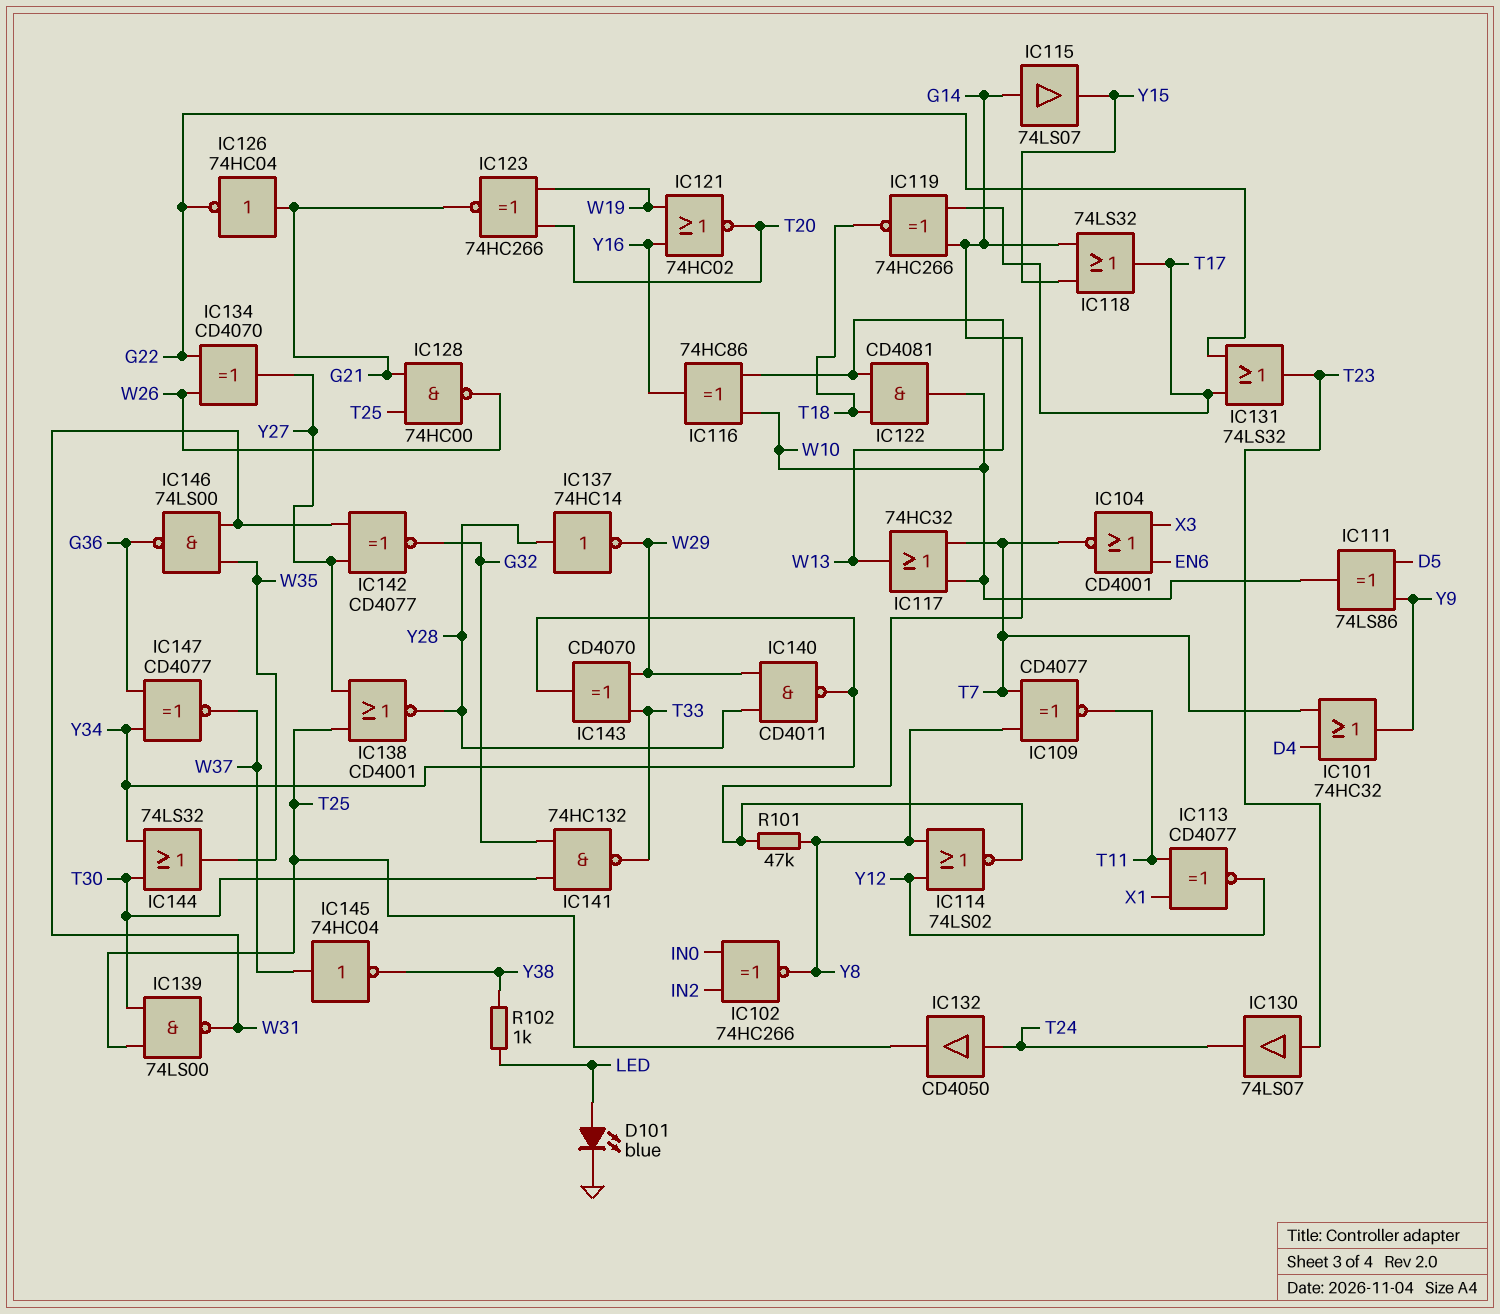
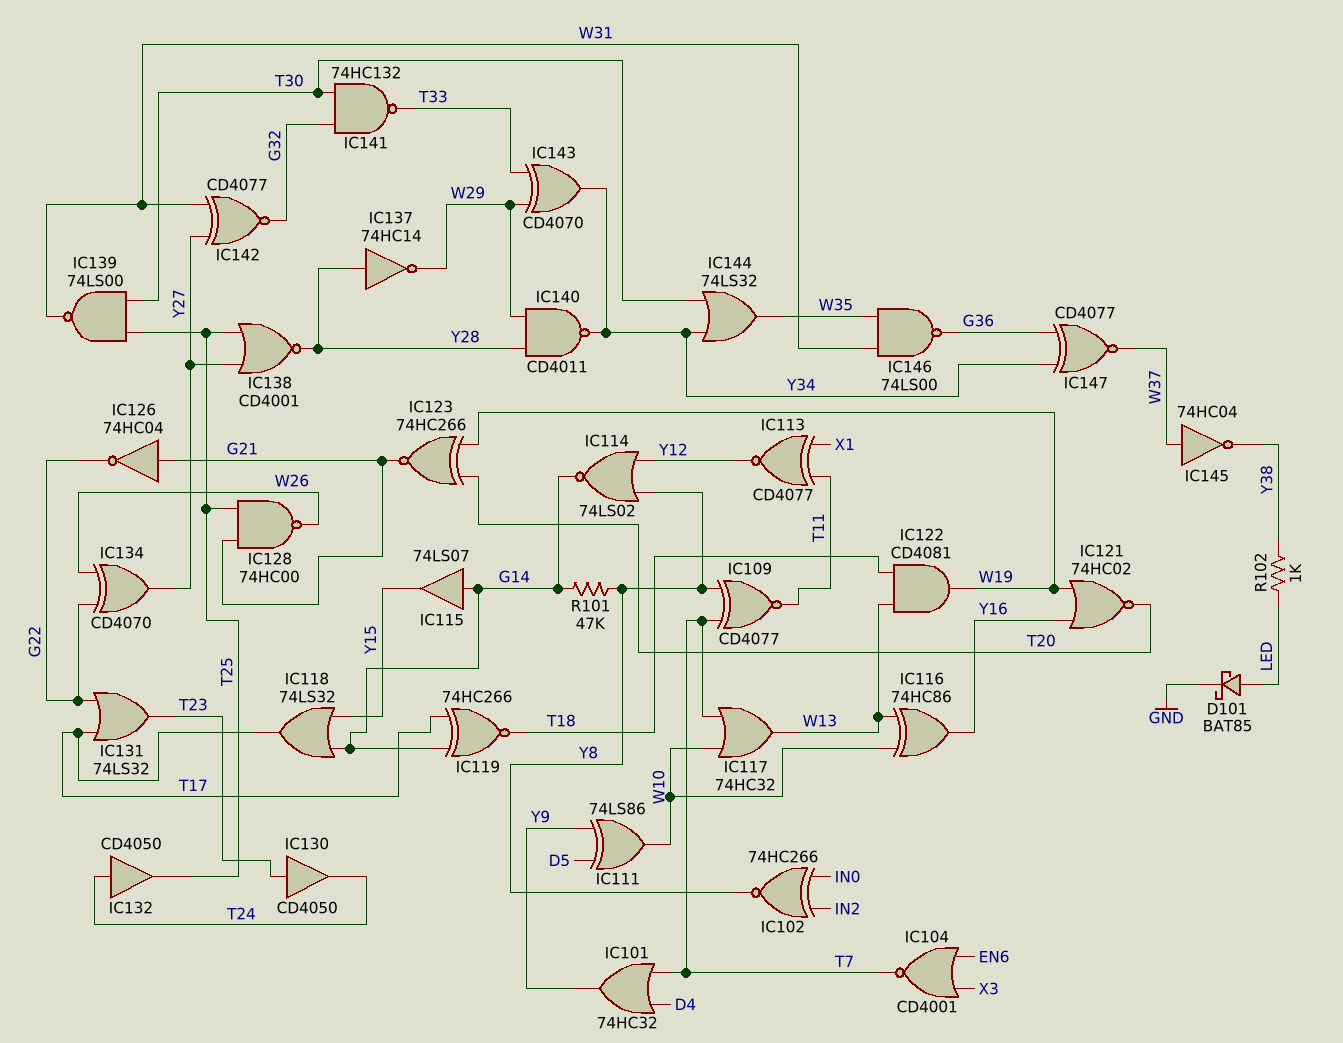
D101: LED blue (A LED, K GND) -> schottky BAT85 (A LED, K GND)
IC122: AND CD4081 (in T18, in W13, out W10) -> AND CD4081 (in T18, in W13, out W19)
IC130: buffer 74LS07 (in T23, out T24) -> buffer CD4050 (in T23, out T24)

